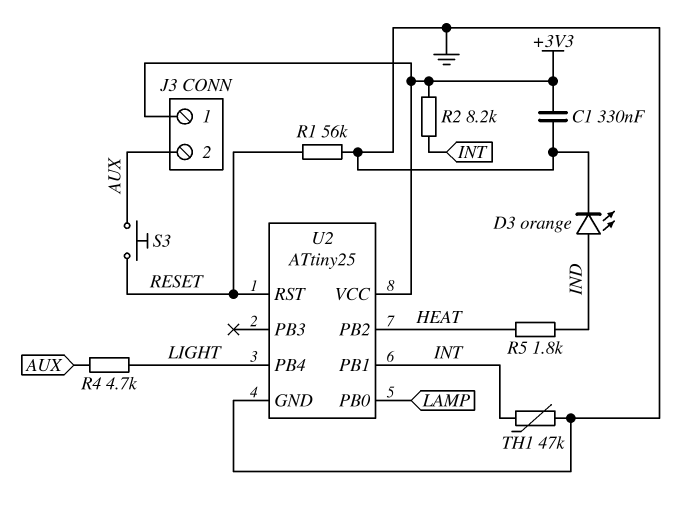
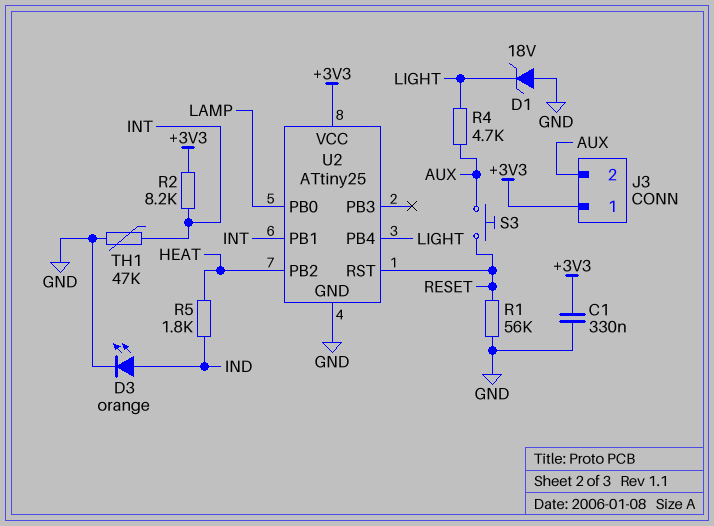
D1: none -> zener 18V (A GND, K LIGHT)

